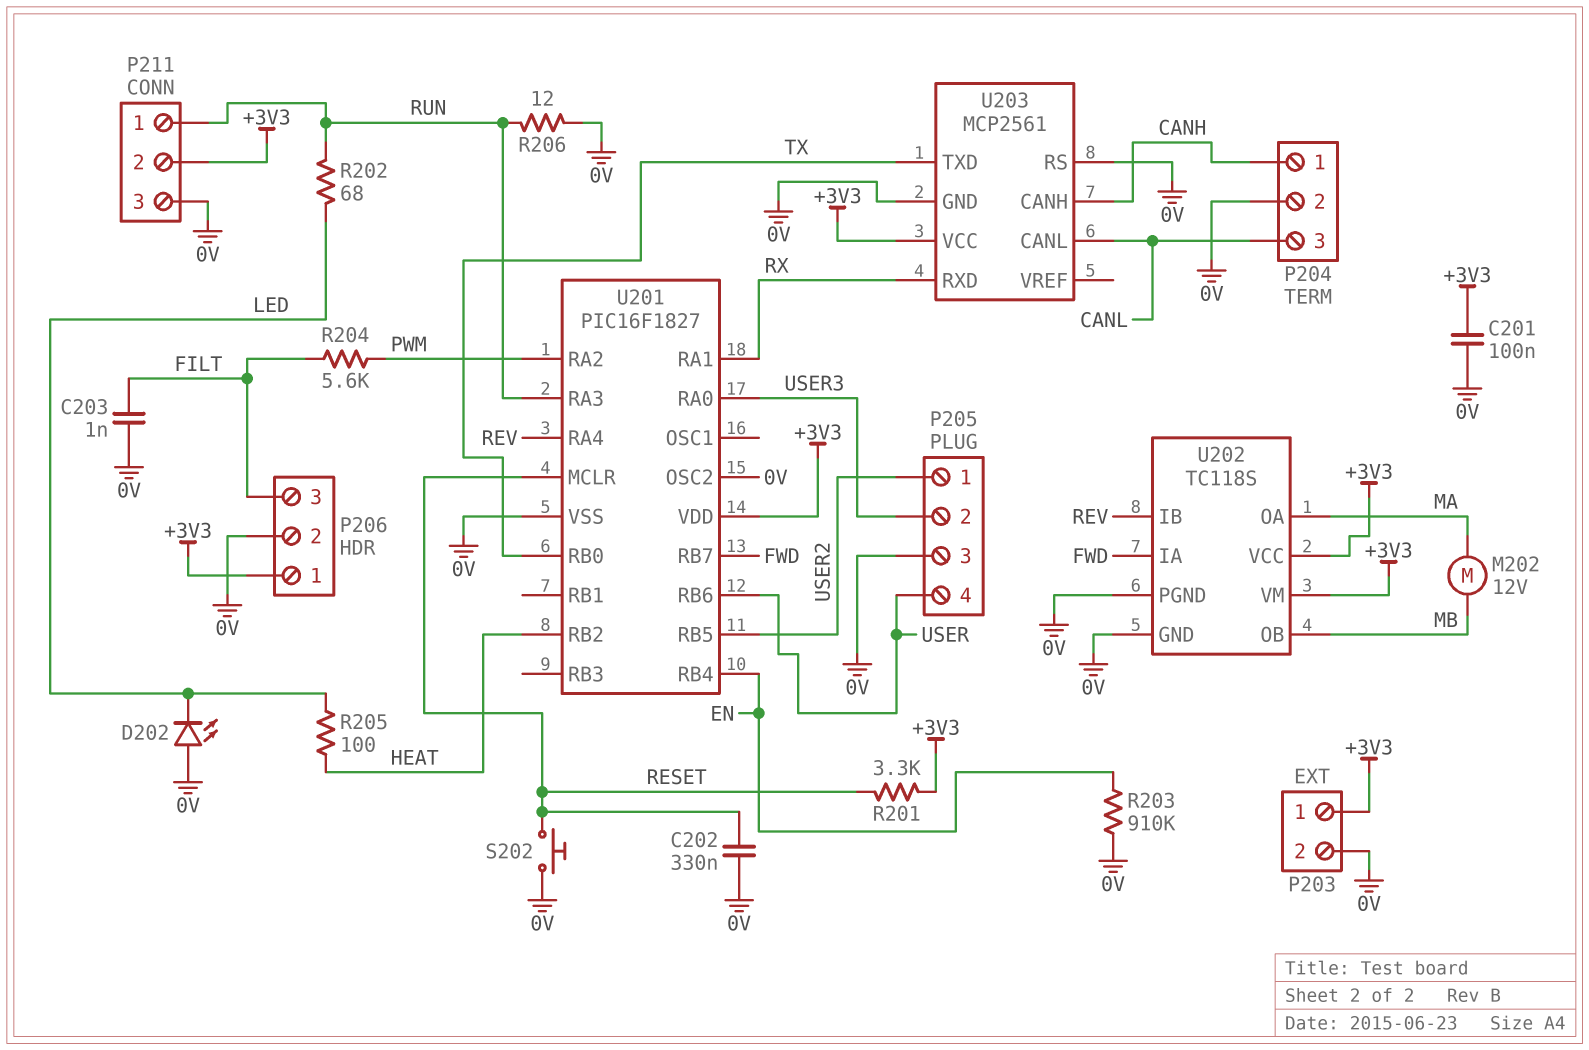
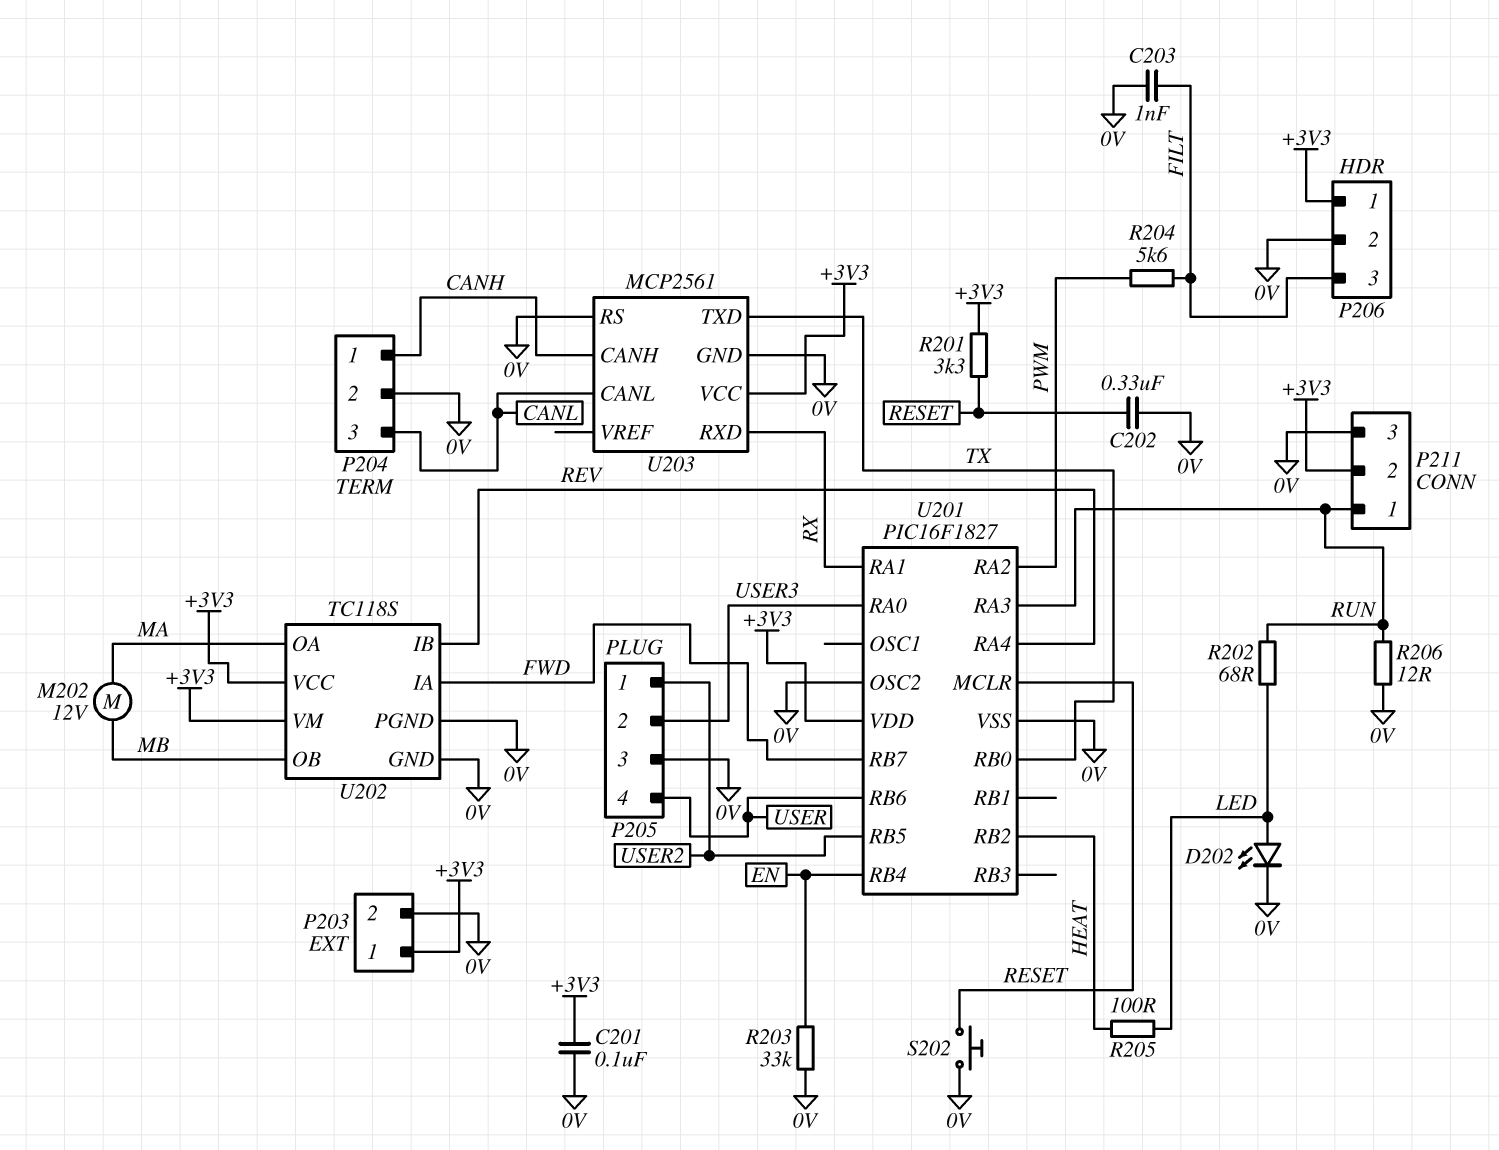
D202: LED (A 0V, K LED) -> LED (A LED, K 0V)
R203: 910k (0V, EN) -> 33k (0V, EN)

